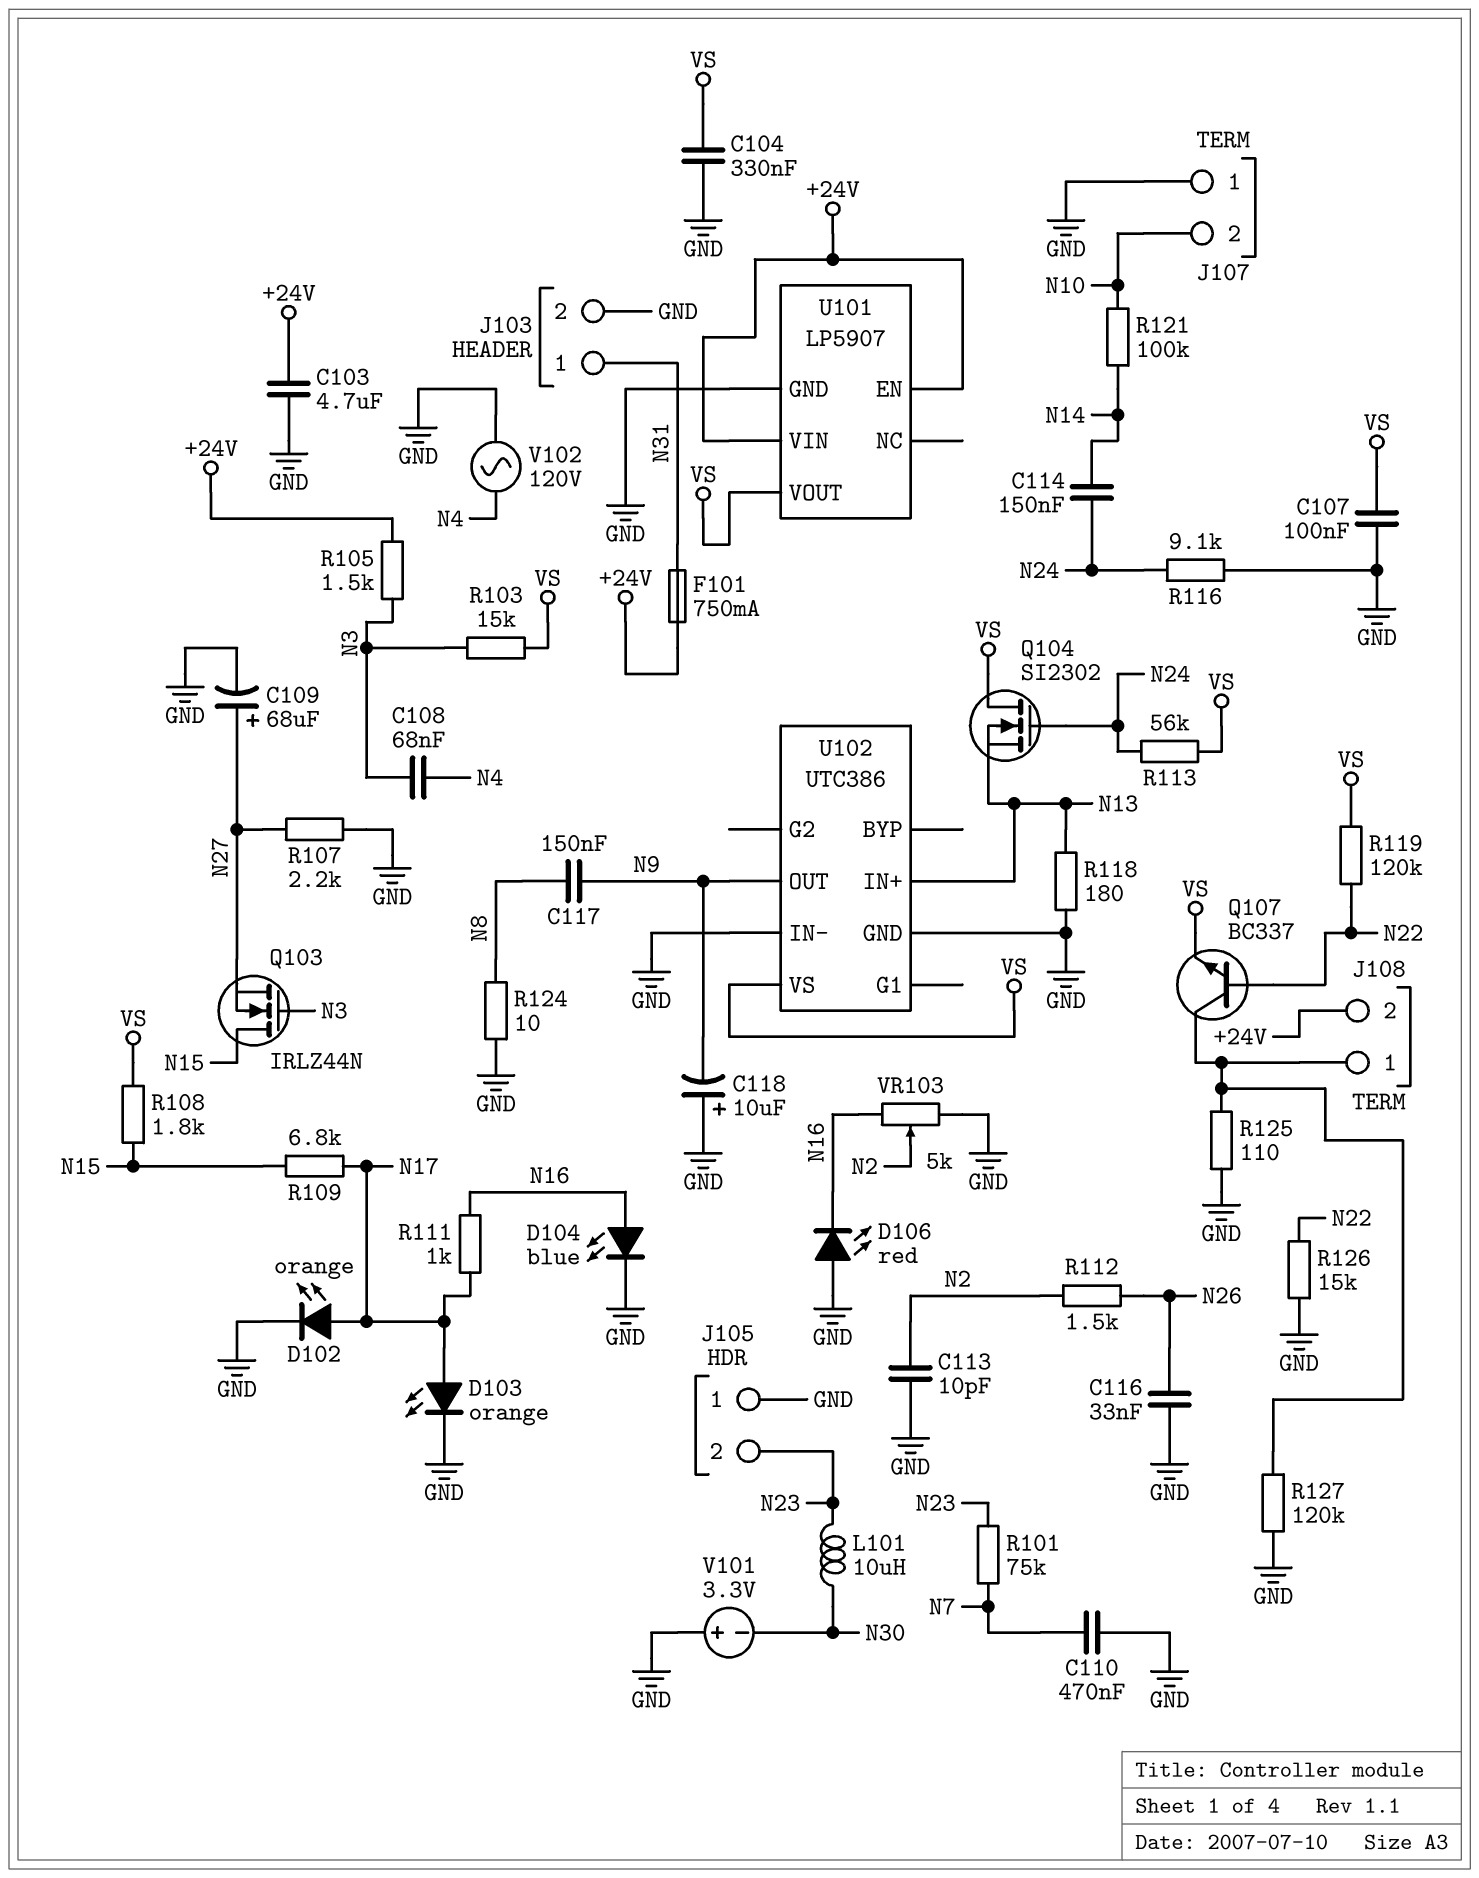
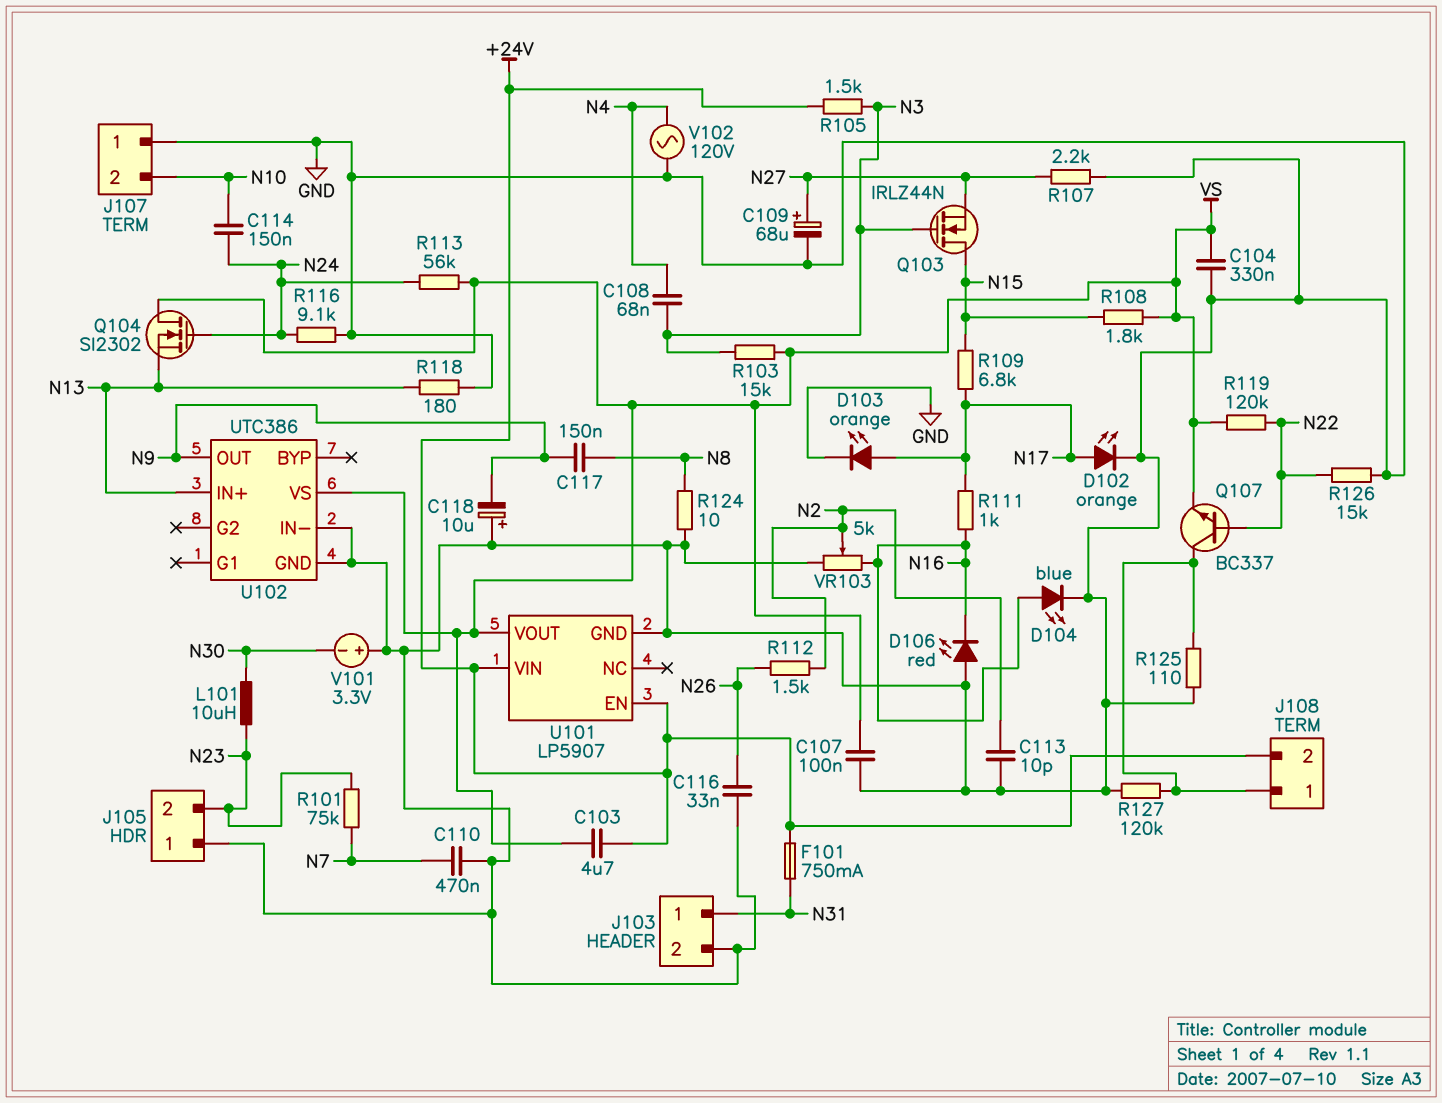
C103: 4.7uF (+24V, GND) -> 4.7uF (+24V, VS)
C114: 150nF (N14, N24) -> 150nF (N10, N24)
R121: 100k (N10, N14) -> none

